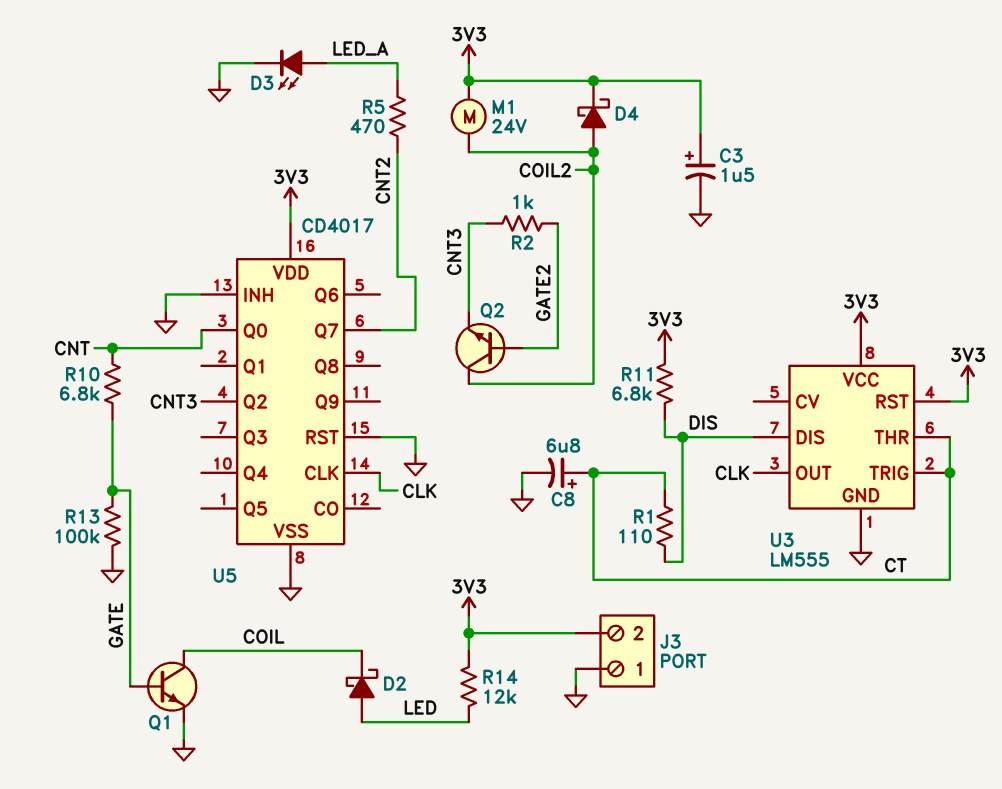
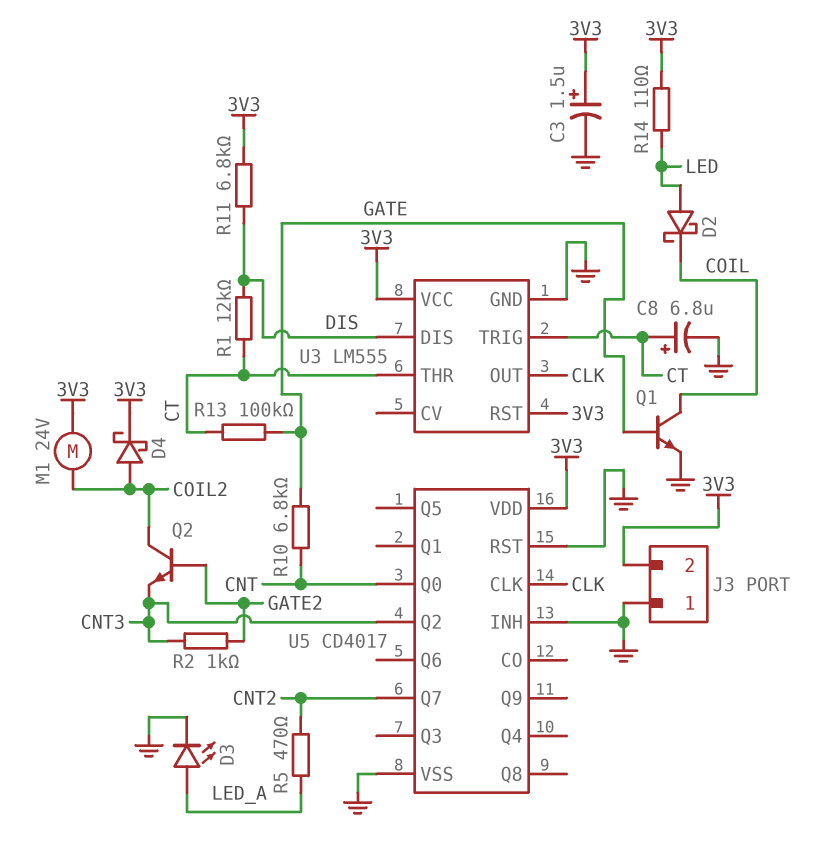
R1: 110 (CT, DIS) -> 12k (CT, DIS)
R13: 100k (GATE, GND) -> 100k (CT, GATE)
R14: 12k (3V3, LED) -> 110 (3V3, LED)

